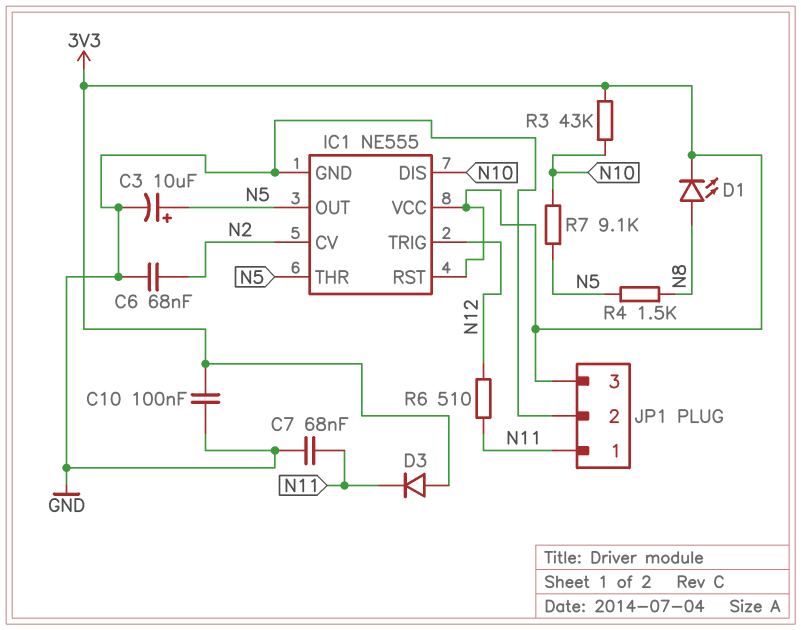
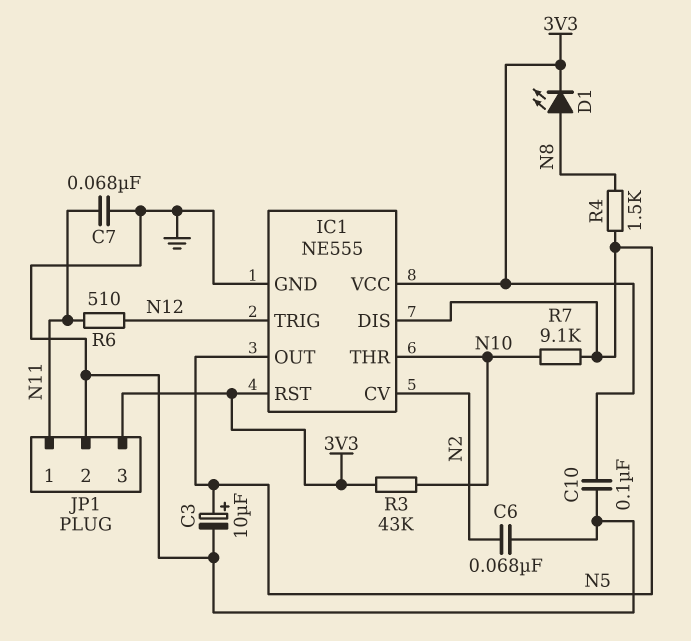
D3: diode (A 3V3, K N11) -> none
IC1 pin DIS: N10 -> N5
IC1 pin THR: N5 -> N10

